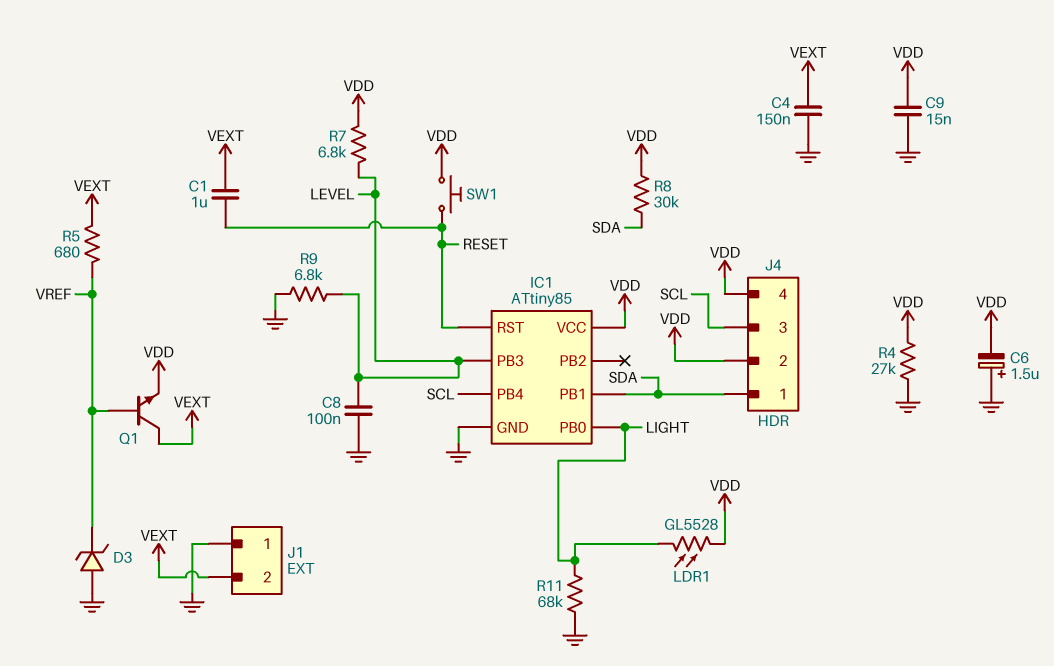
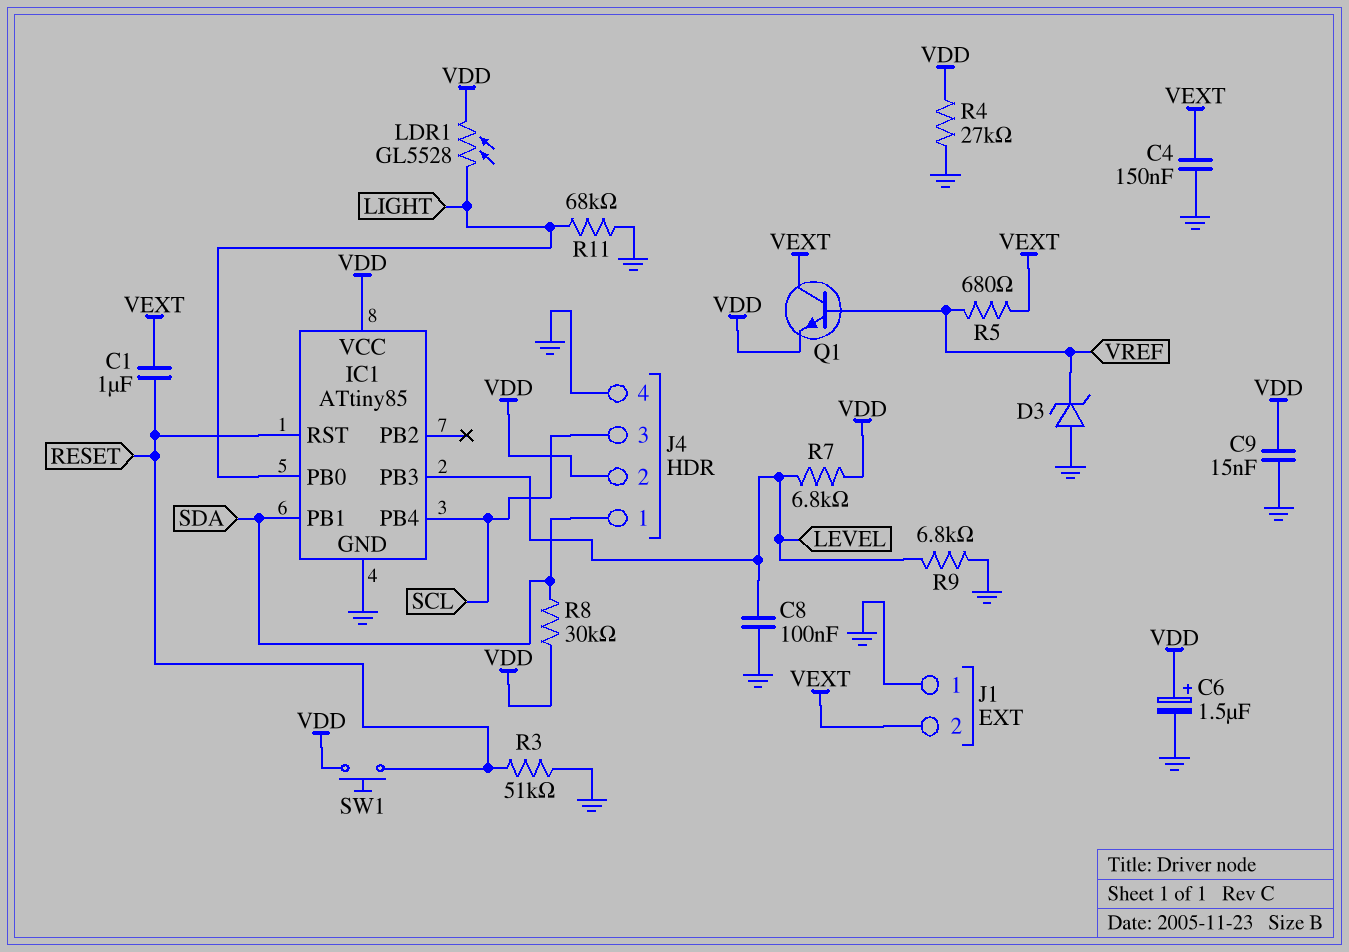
C6: 1.5uF (plus GND, minus VDD) -> 1.5uF (plus VDD, minus GND)
J4 pin 4: VDD -> GND
R3: none -> 51k (GND, RESET)

